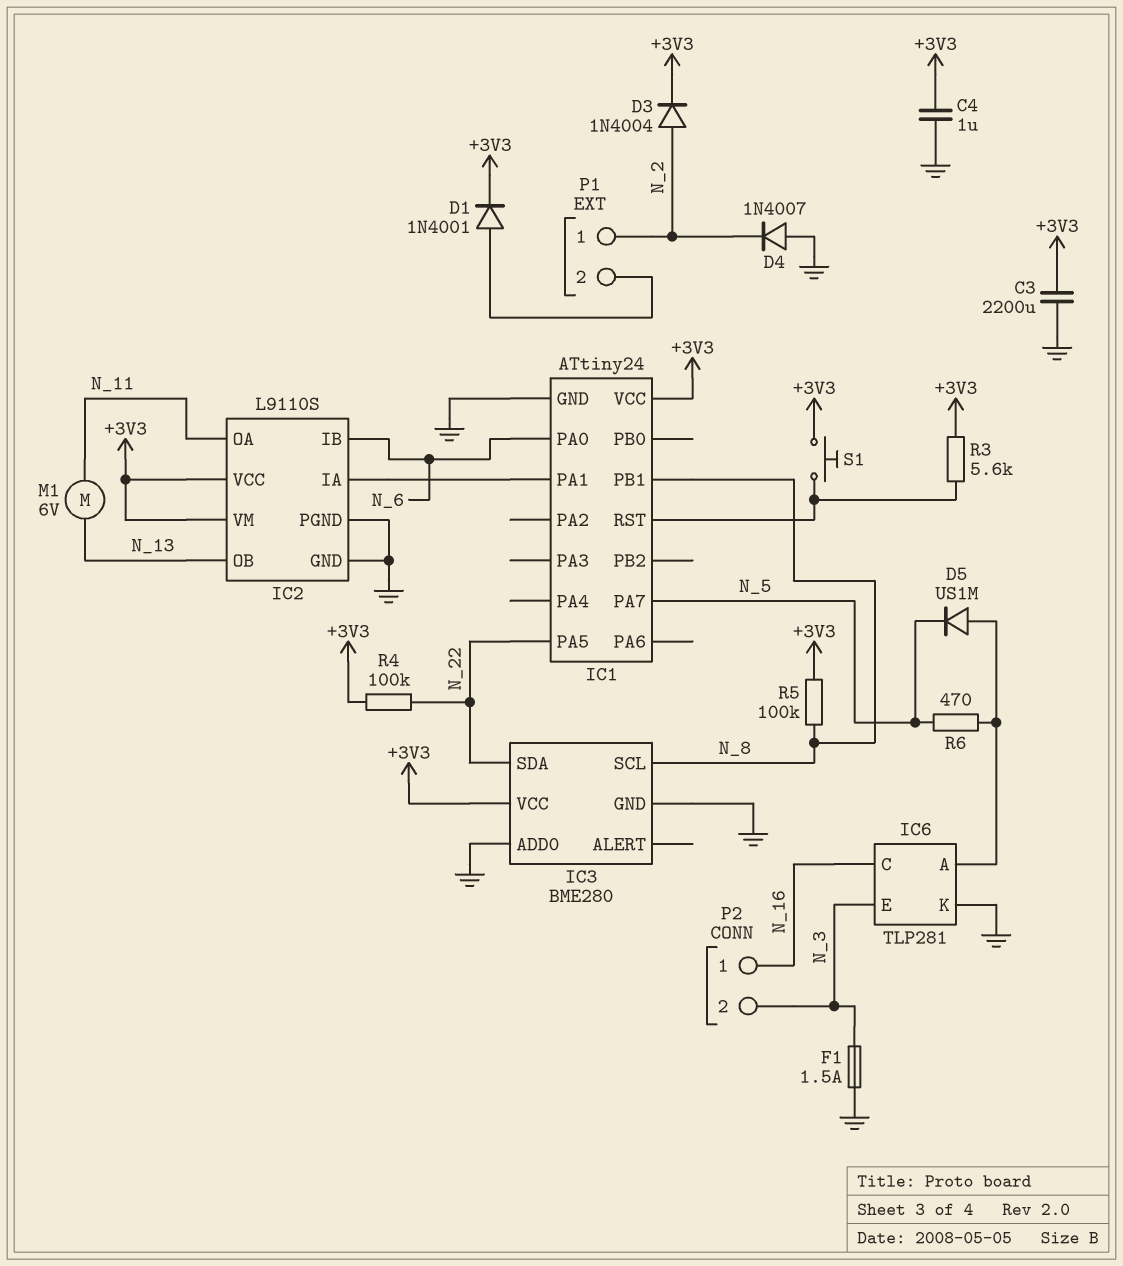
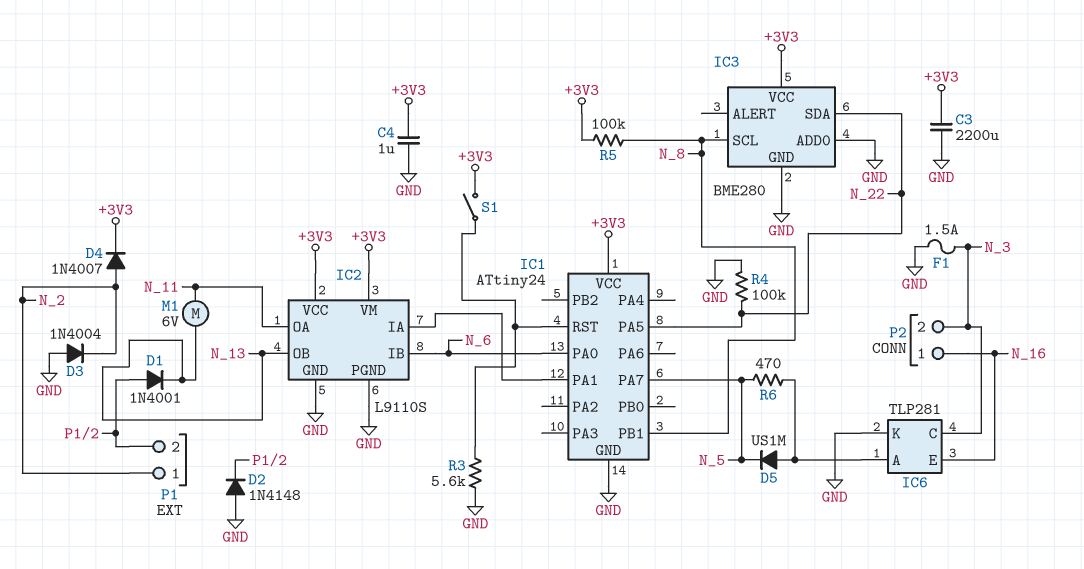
D1: diode 1N4001 (A P1/2, K +3V3) -> diode 1N4001 (A P1/2, K N_13)
D2: none -> diode 1N4148 (A GND, K P1/2)
D3: diode 1N4004 (A N_2, K +3V3) -> diode 1N4004 (A GND, K N_2)
D4: diode 1N4007 (A GND, K N_2) -> diode 1N4007 (A N_2, K +3V3)
IC6 pin C: N_16 -> N_3
IC6 pin E: N_3 -> N_16
R3: 5.6k (+3V3, IC1/RST) -> 5.6k (GND, IC1/RST)
R4: 100k (+3V3, N_22) -> 100k (GND, N_22)
S1: button (+3V3, IC1/RST) -> switch (+3V3, IC1/RST)

